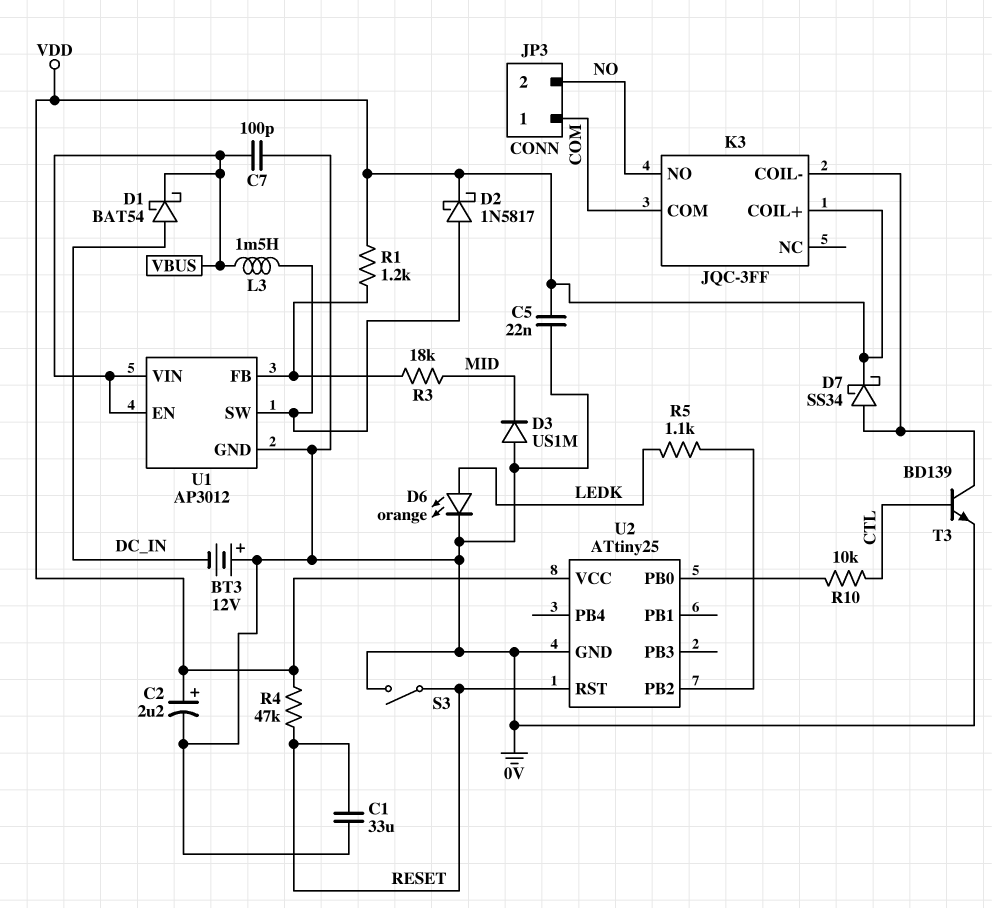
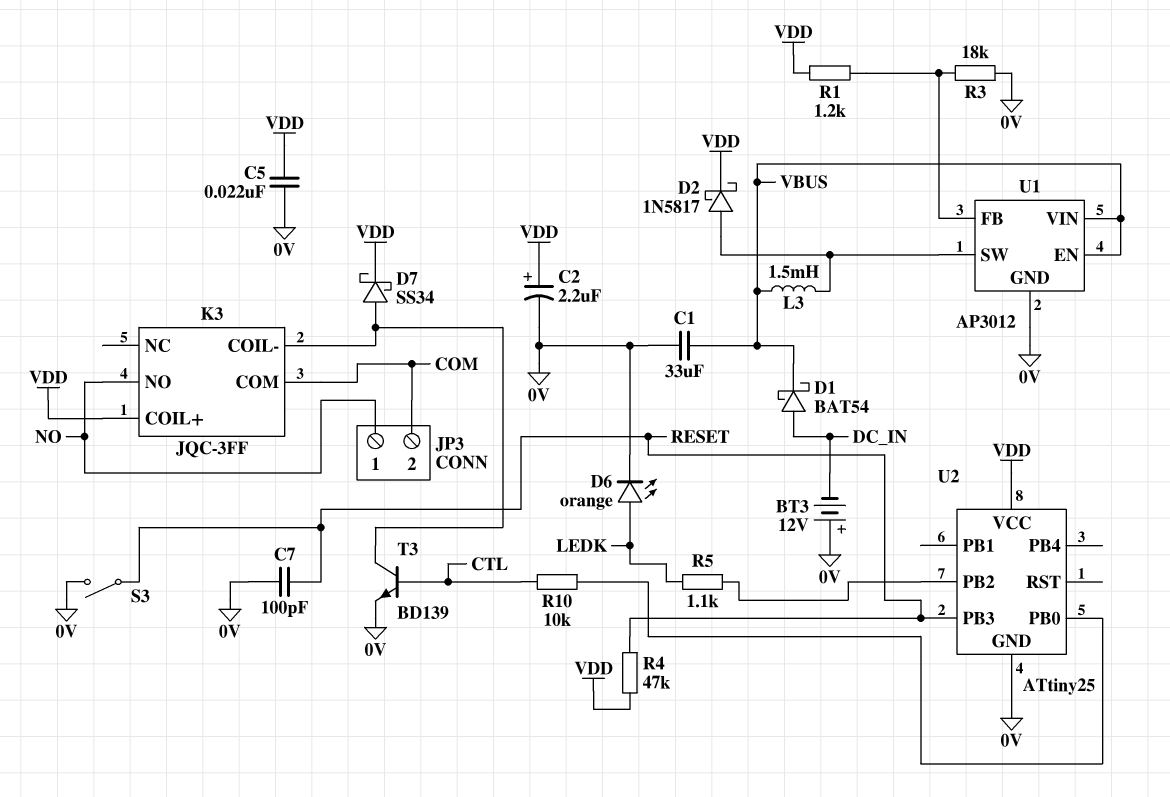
C1: 33uF (0V, RESET) -> 33uF (0V, VBUS)
C7: 100pF (0V, VBUS) -> 100pF (0V, RESET)
D3: diode US1M (A 0V, K MID) -> none
JP3 pin 1: COM -> NO
JP3 pin 2: NO -> COM
R3: 18k (MID, U1/FB) -> 18k (0V, U1/FB)
U2 pin PB3: none -> RESET
U2 pin RST: RESET -> none

